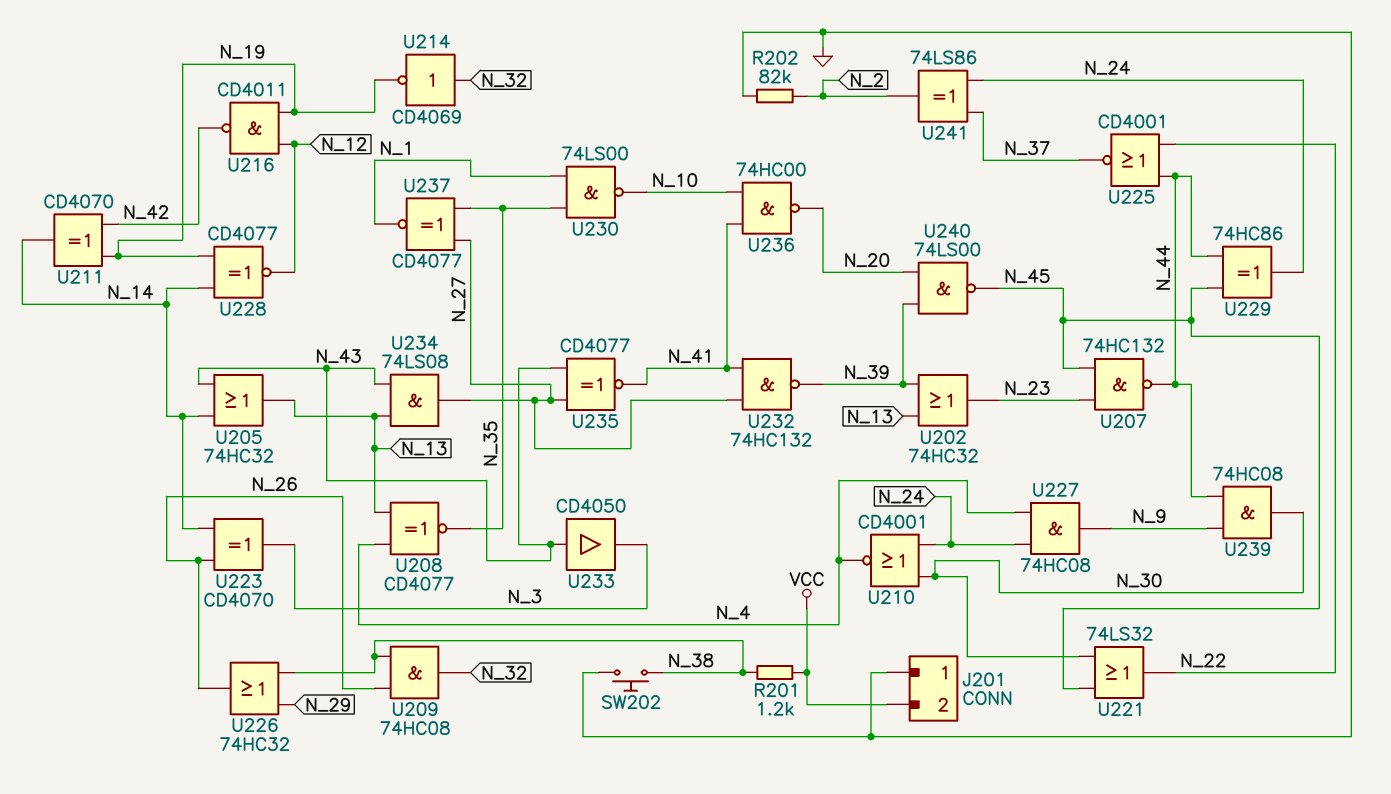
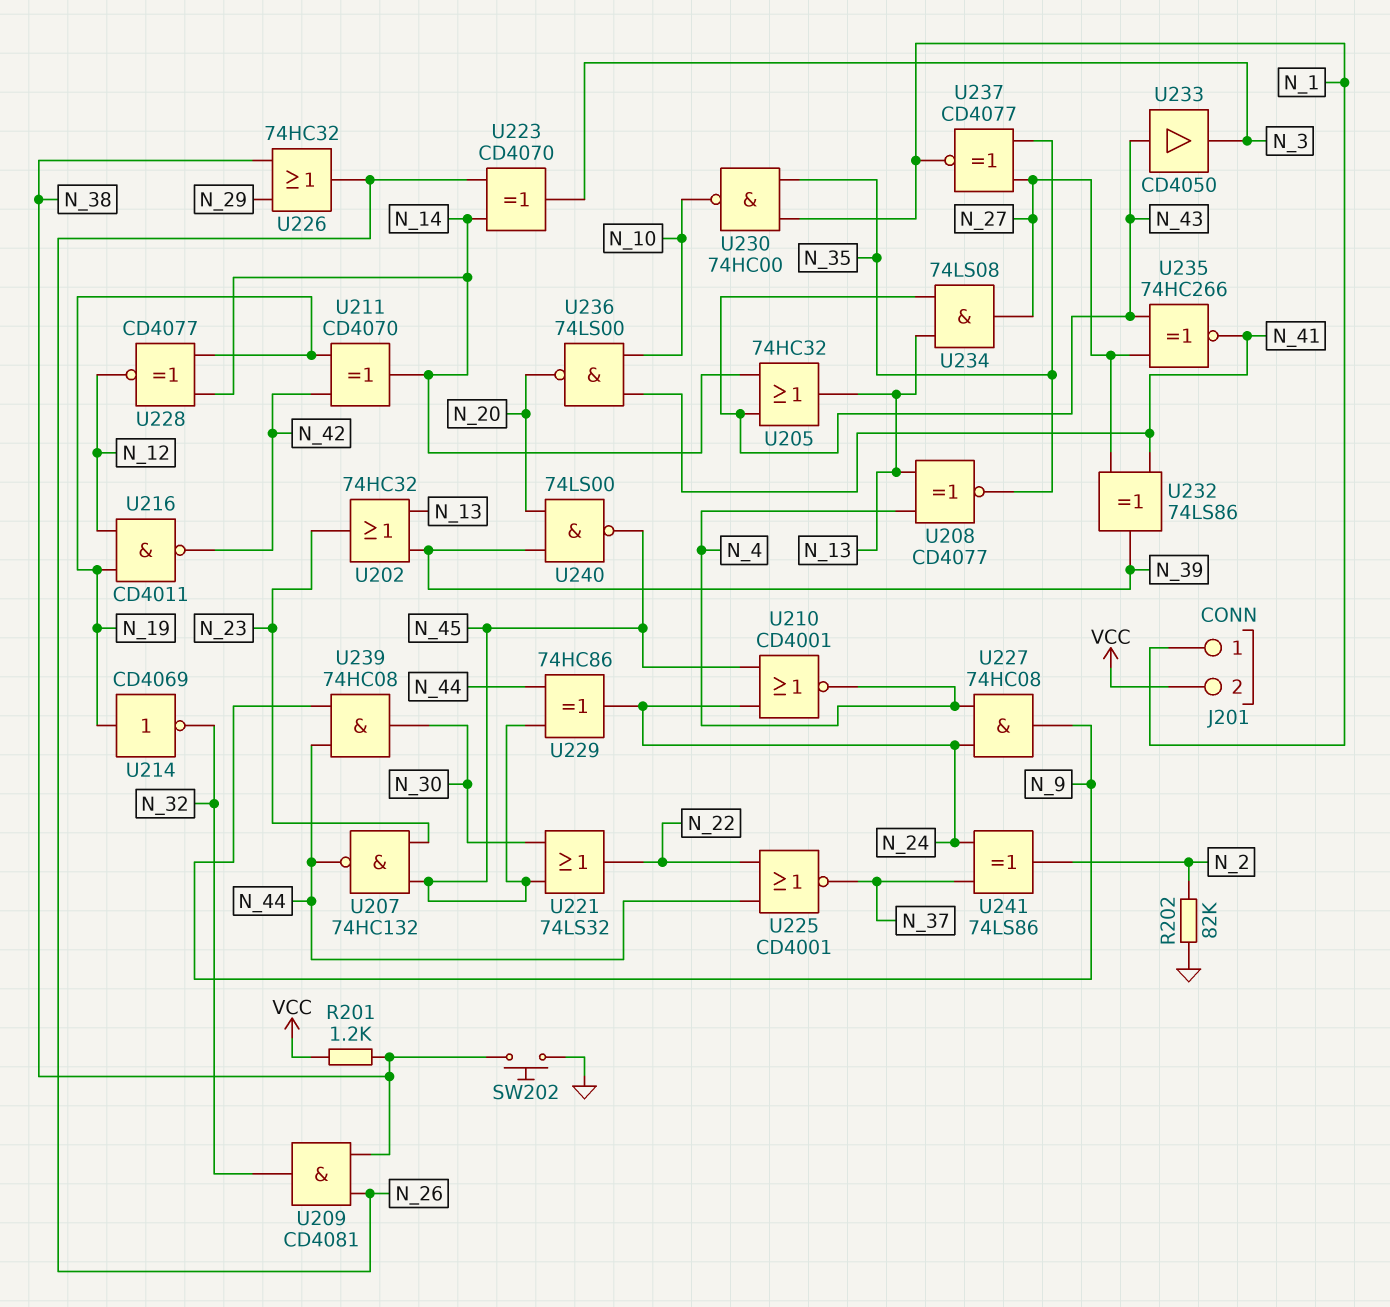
J201 pin 1: GND -> N_1
U209: AND 74HC08 (in N_26, in N_38, out N_32) -> AND CD4081 (in N_26, in N_38, out N_32)
U210: NOR CD4001 (in N_24, in N_30, out N_4) -> NOR CD4001 (in N_24, in N_45, out N_4)
U214: NOT CD4069 (in N_32, out N_19) -> NOT CD4069 (in N_19, out N_32)
U230: NAND 74LS00 (in N_1, in N_35, out N_10) -> NAND 74HC00 (in N_1, in N_35, out N_10)
U232: NAND 74HC132 (in N_27, in N_41, out N_39) -> XOR 74LS86 (in N_27, in N_41, out N_39)
U235: XNOR CD4077 (in N_27, in N_43, out N_41) -> XNOR 74HC266 (in N_27, in N_43, out N_41)
U236: NAND 74HC00 (in N_10, in N_41, out N_20) -> NAND 74LS00 (in N_10, in N_41, out N_20)

